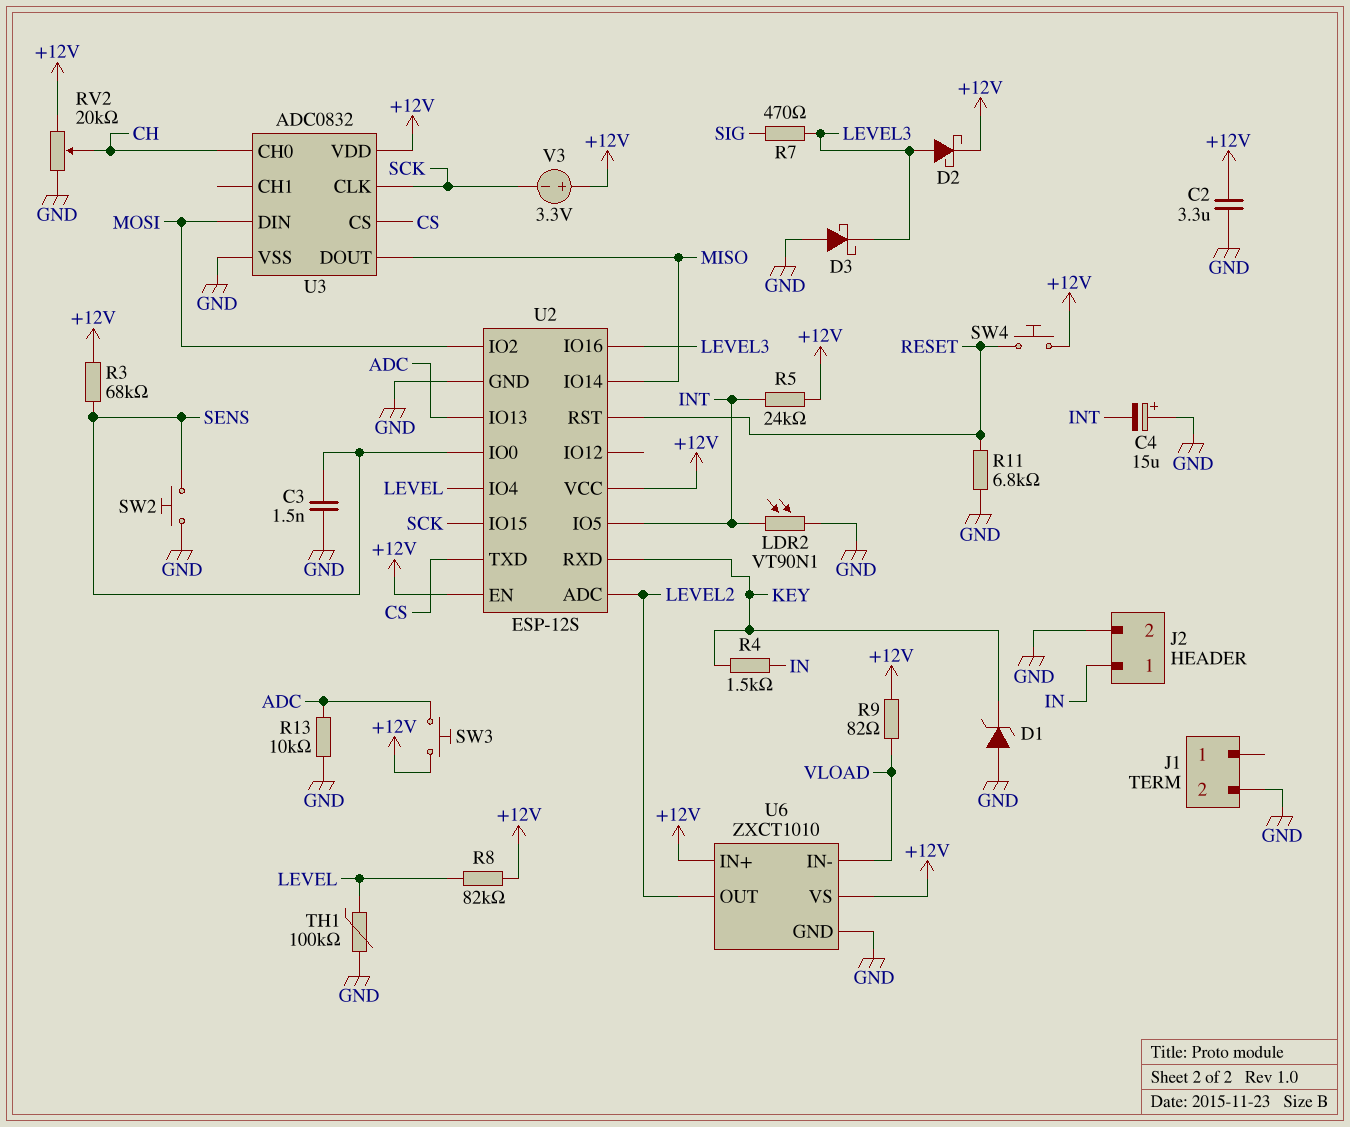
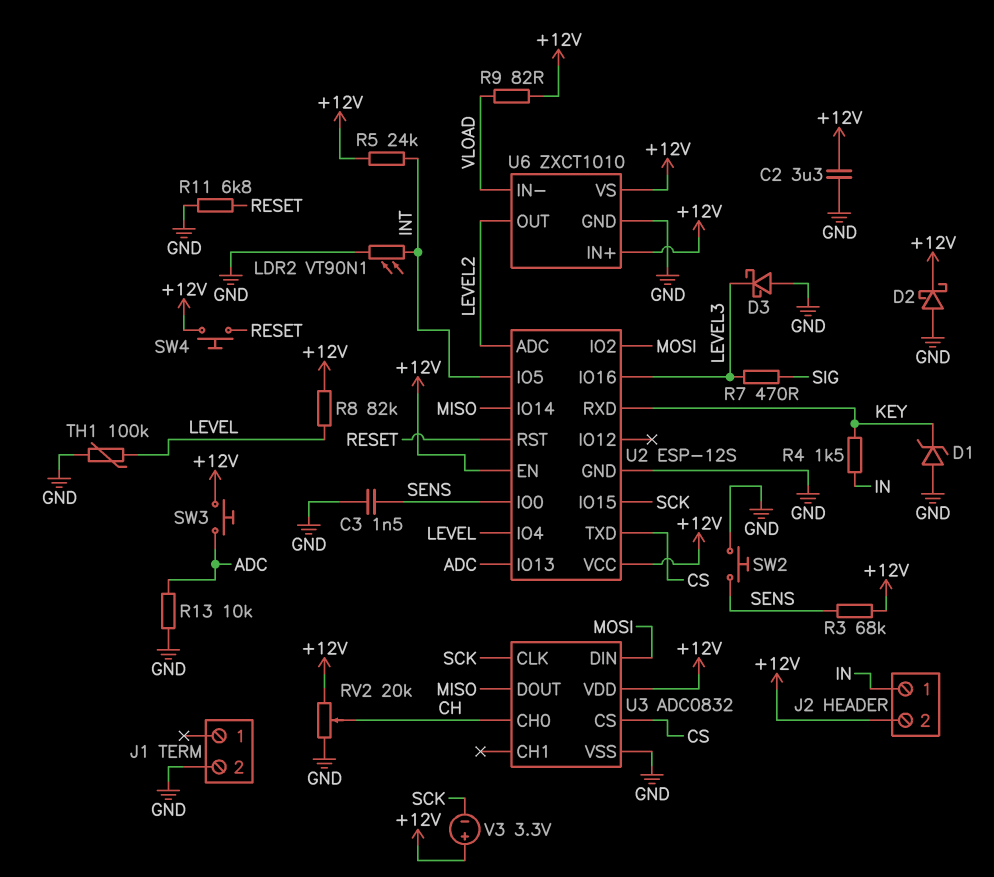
C4: 15uF (plus GND, minus INT) -> none
D2: schottky (A LEVEL3, K +12V) -> schottky (A GND, K +12V)
J2 pin 2: GND -> +12V

